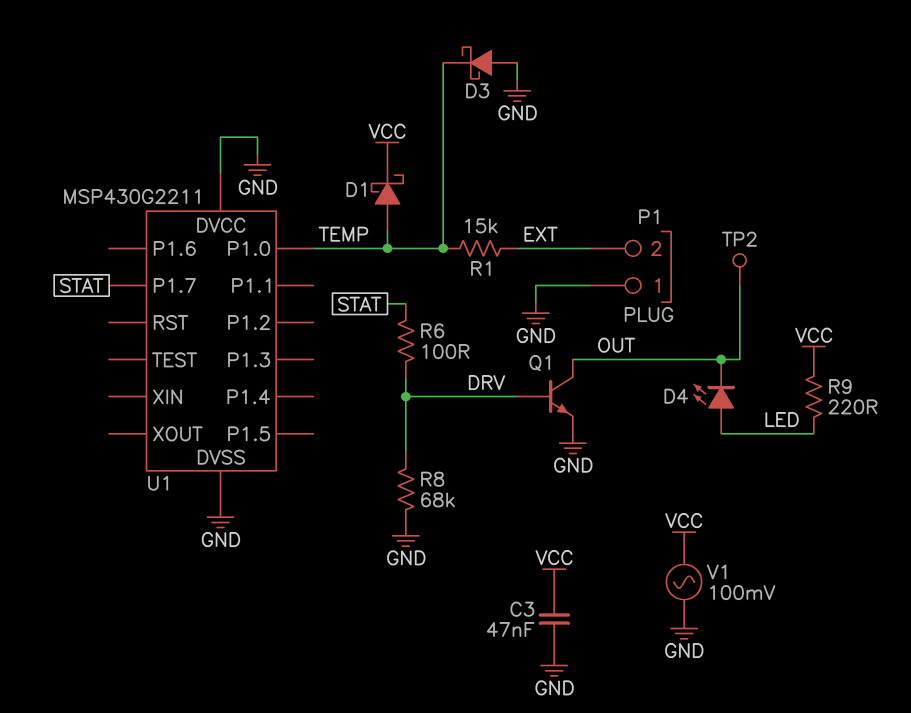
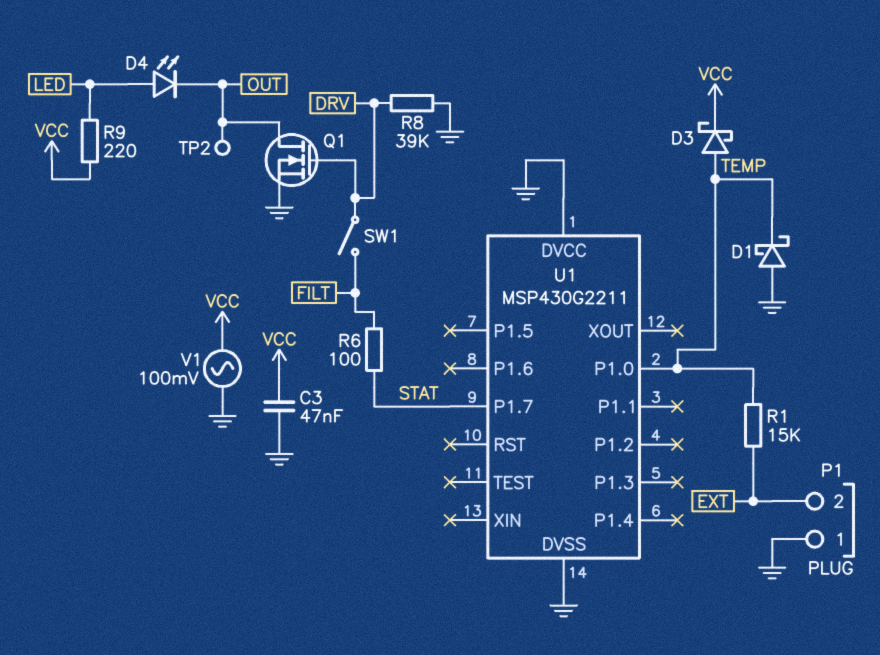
D1: schottky (A TEMP, K VCC) -> schottky (A GND, K TEMP)
D3: schottky (A GND, K TEMP) -> schottky (A TEMP, K VCC)
Q1: NPN (B DRV, C OUT, E GND) -> NMOS (G DRV, D OUT, S GND)
R6: 100 (DRV, STAT) -> 100 (FILT, STAT)
R8: 68k (DRV, GND) -> 39k (DRV, GND)
SW1: none -> switch (DRV, FILT)

